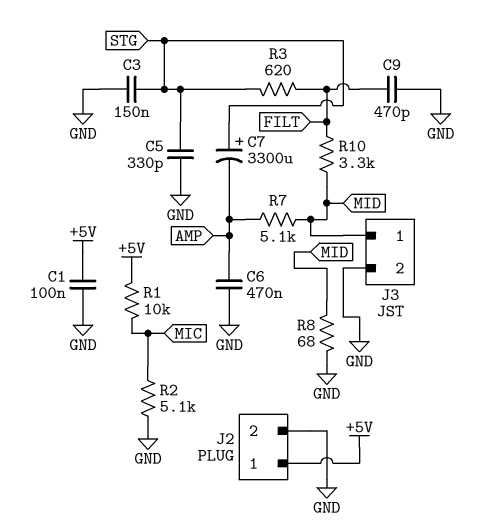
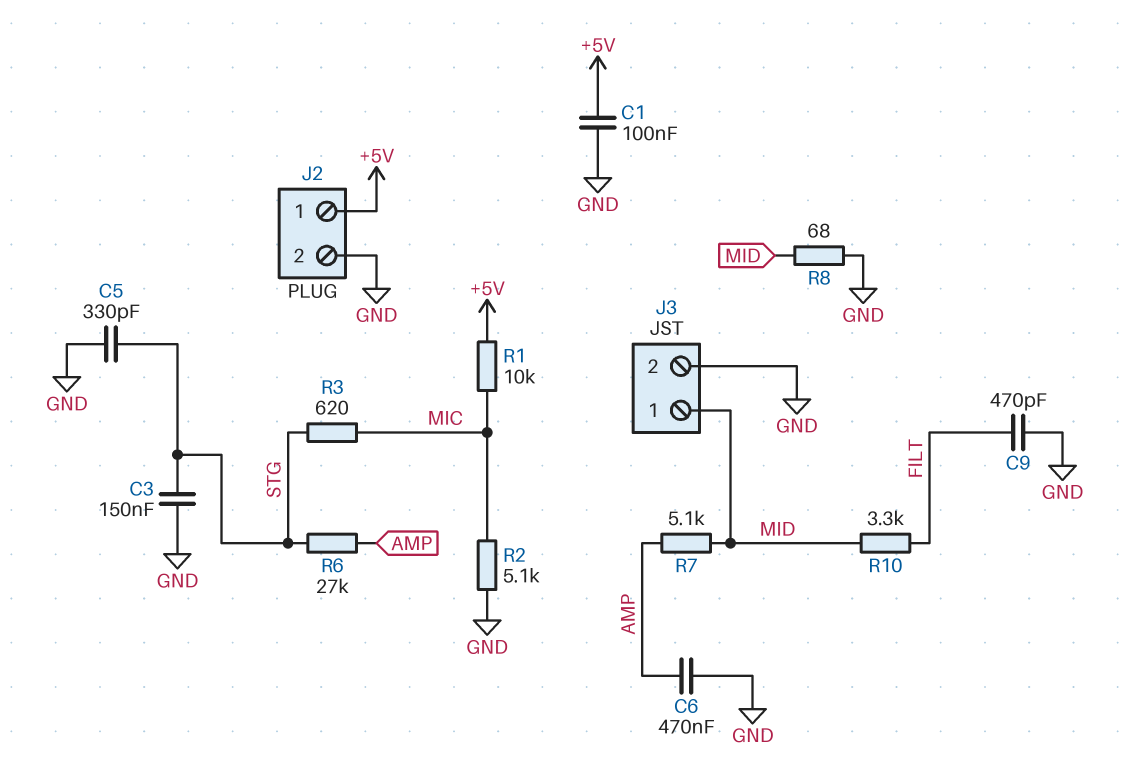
C7: 3300uF (plus STG, minus AMP) -> none
R3: 620 (FILT, STG) -> 620 (MIC, STG)
R6: none -> 27k (AMP, STG)

